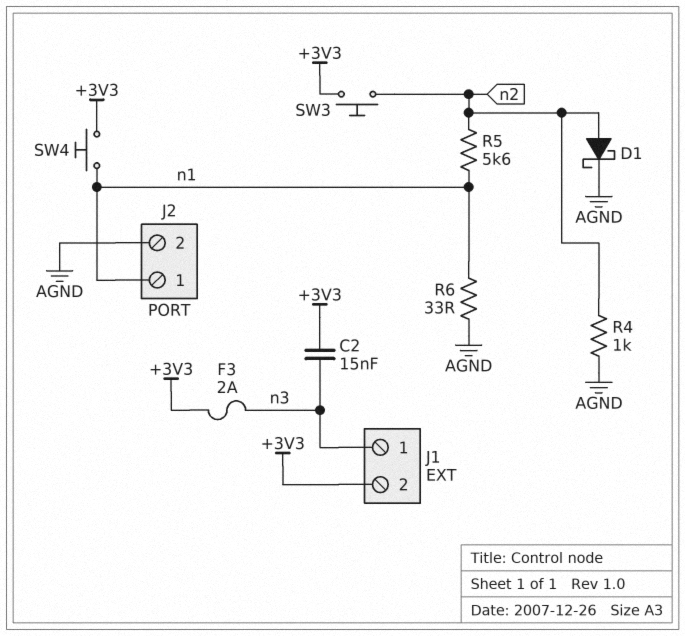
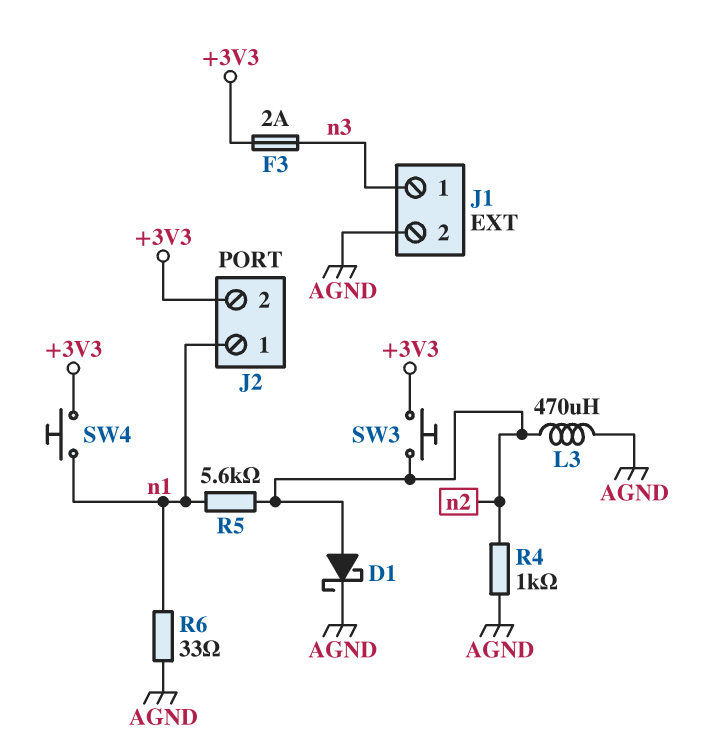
C2: 15nF (+3V3, n3) -> none
J1 pin 2: +3V3 -> AGND
J2 pin 2: AGND -> +3V3
L3: none -> 470uH (AGND, n2)

